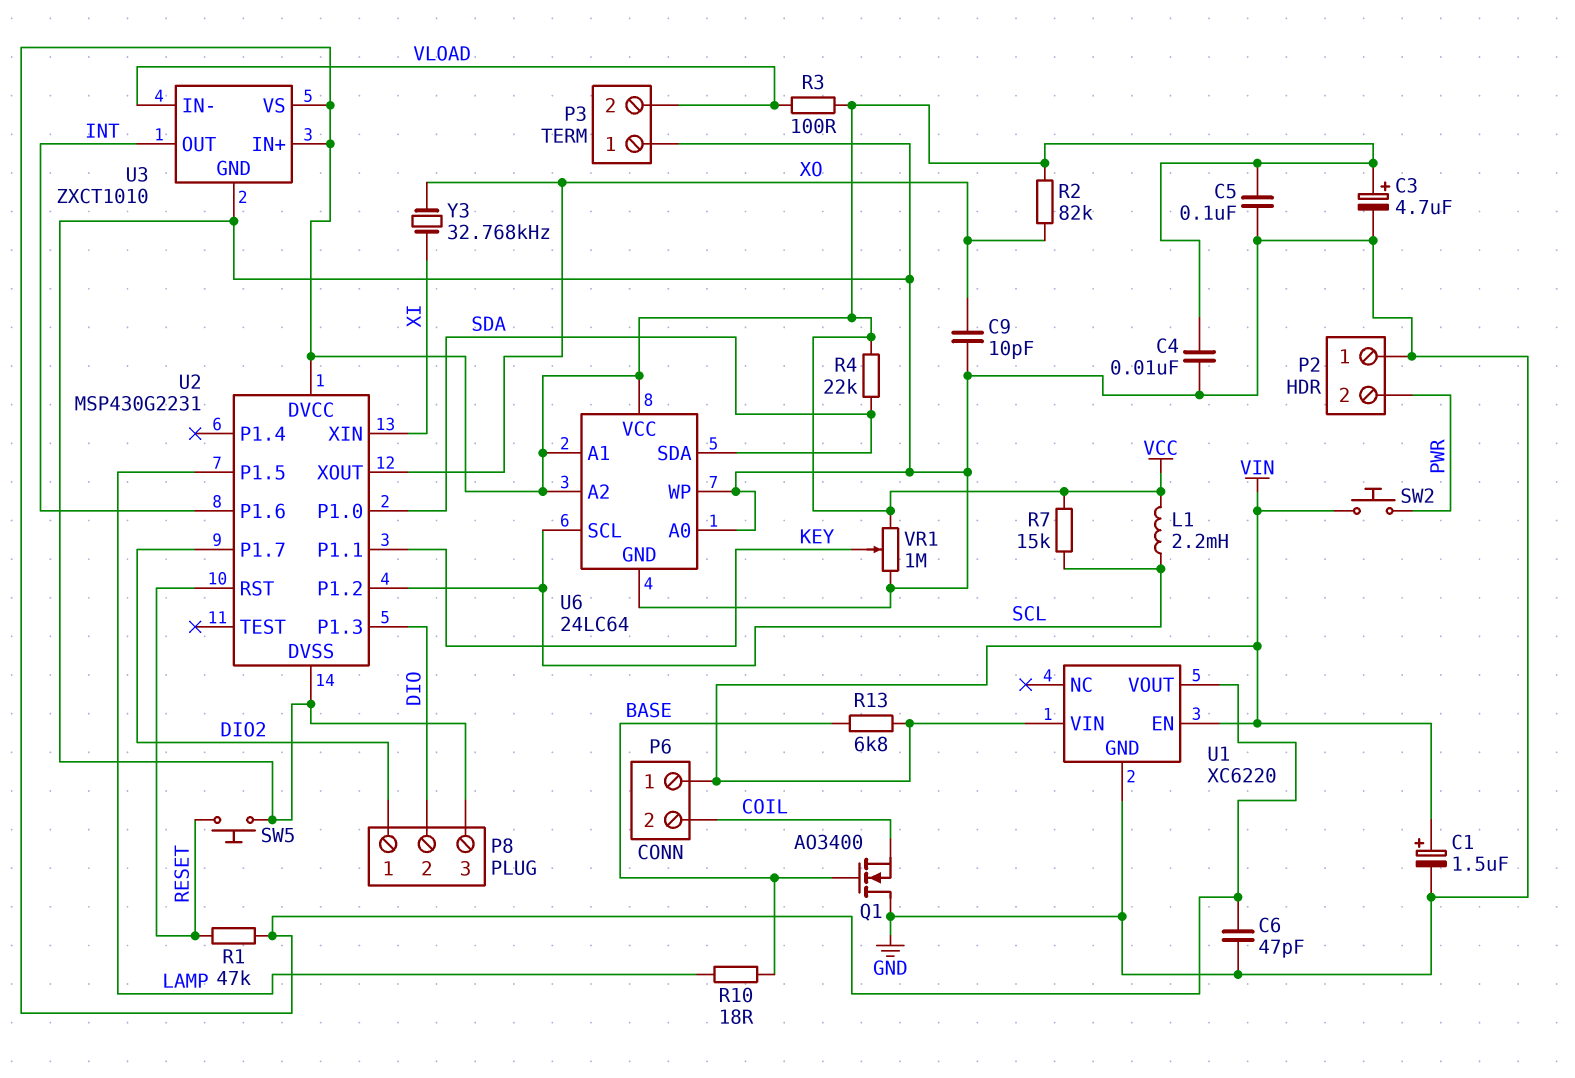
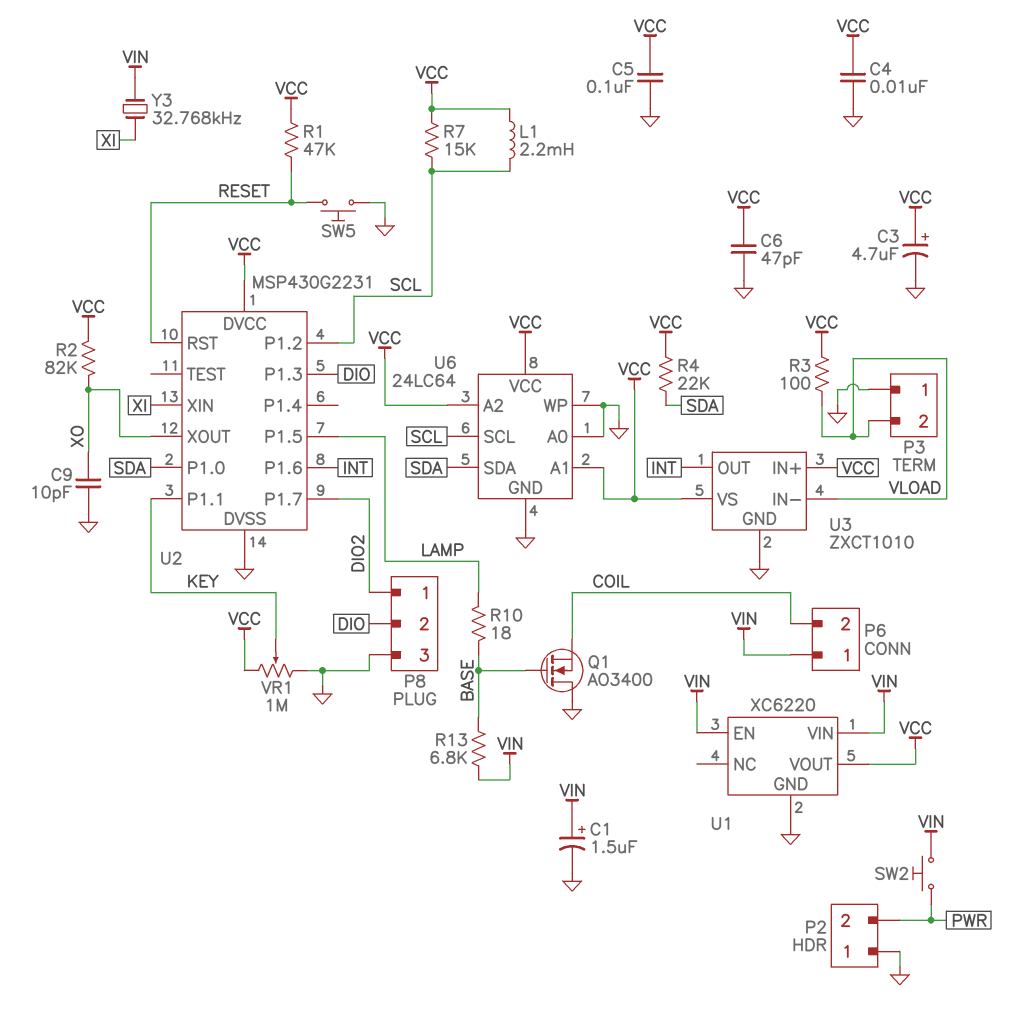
Y3: 32.768kHz (XI, XO) -> 32.768kHz (VIN, XI)

